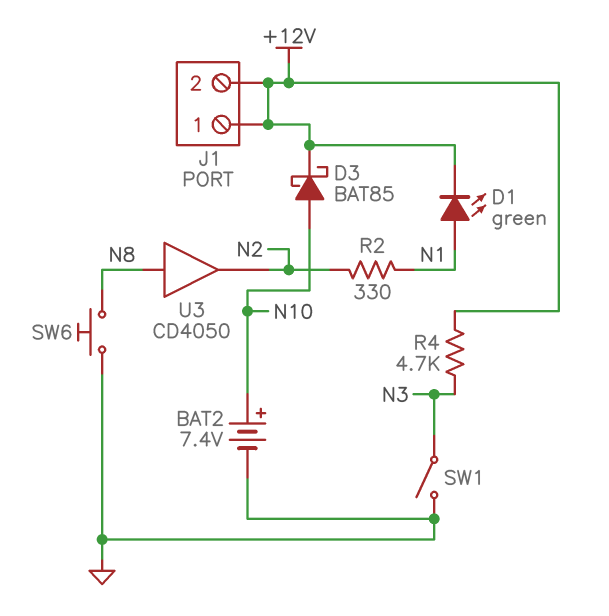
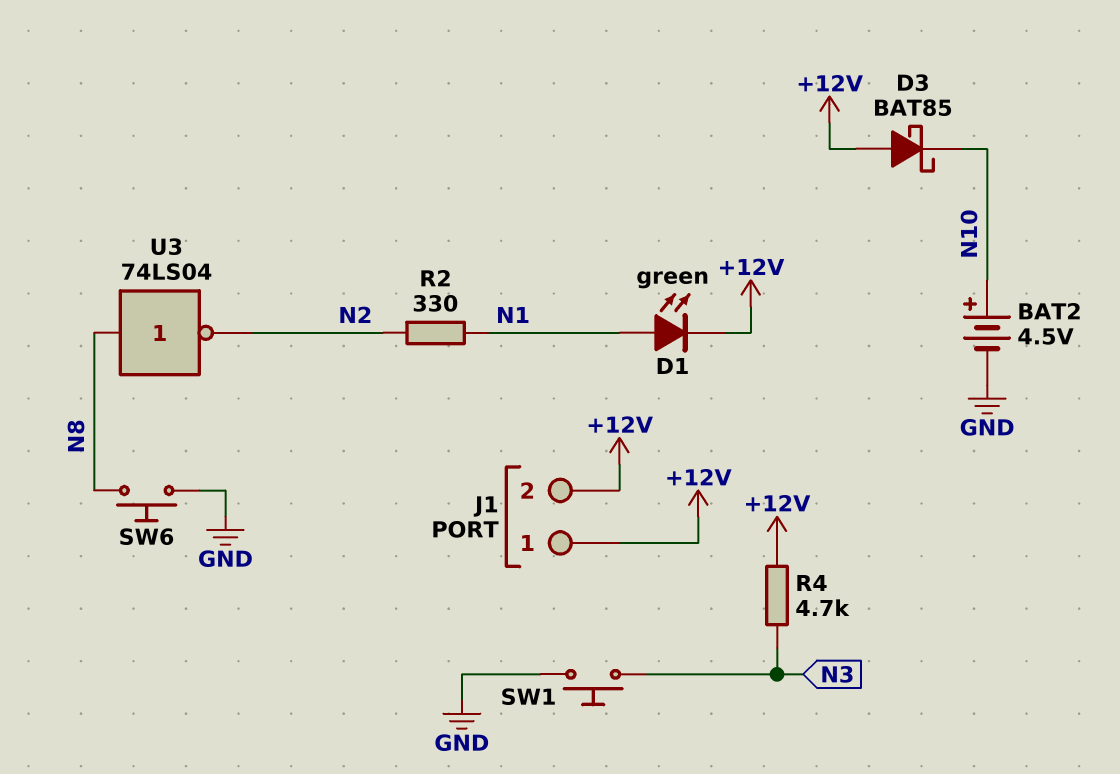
BAT2: 7.4V (plus N10, minus GND) -> 4.5V (plus N10, minus GND)
D3: schottky BAT85 (A N10, K +12V) -> schottky BAT85 (A +12V, K N10)
SW1: switch (GND, N3) -> button (GND, N3)
U3: buffer CD4050 (in N8, out N2) -> NOT 74LS04 (in N8, out N2)

